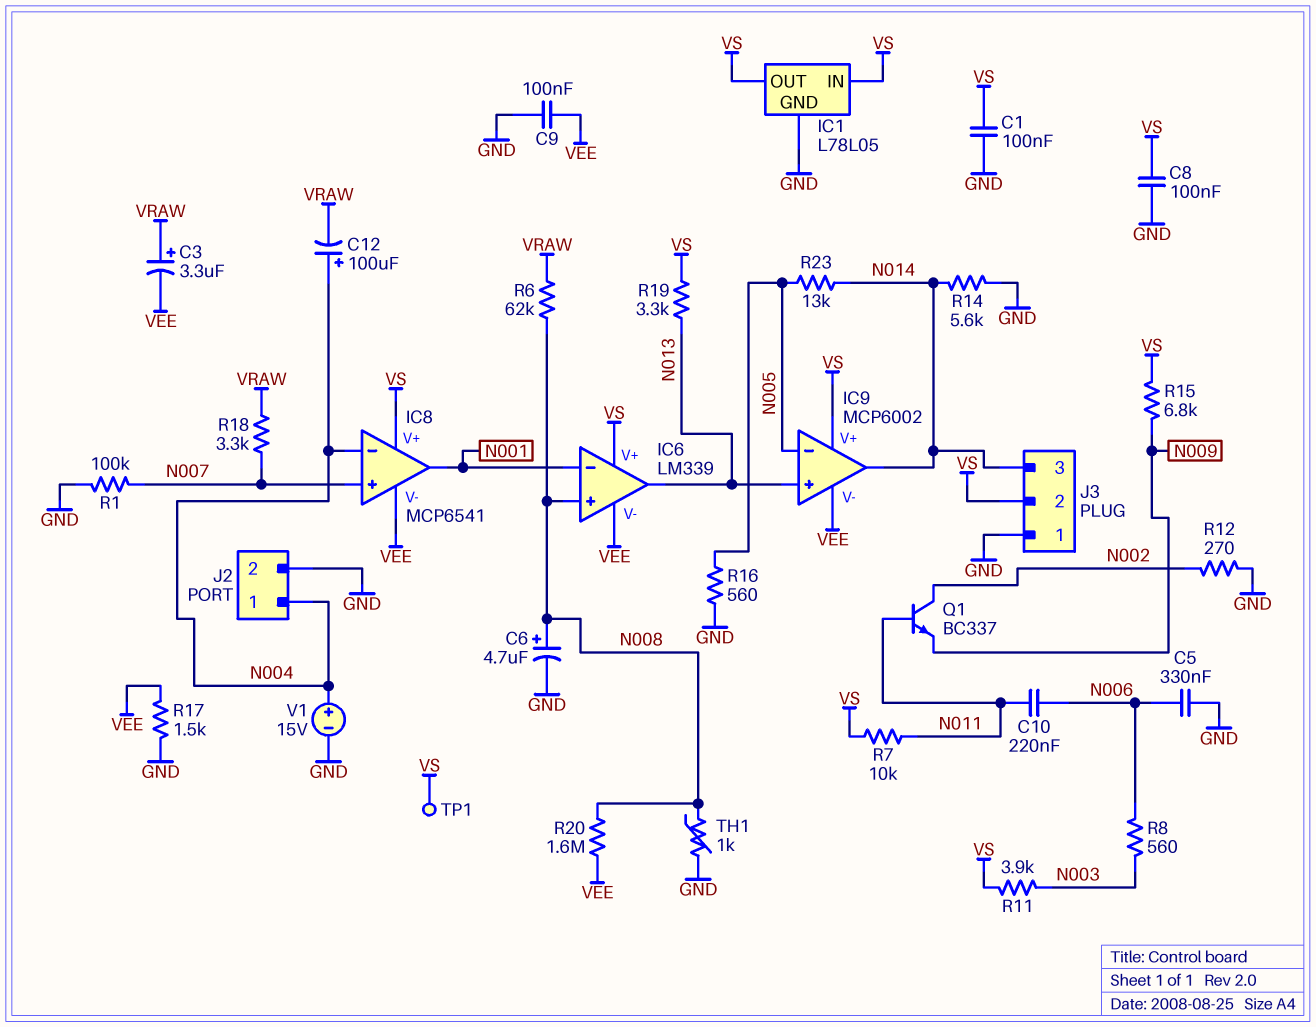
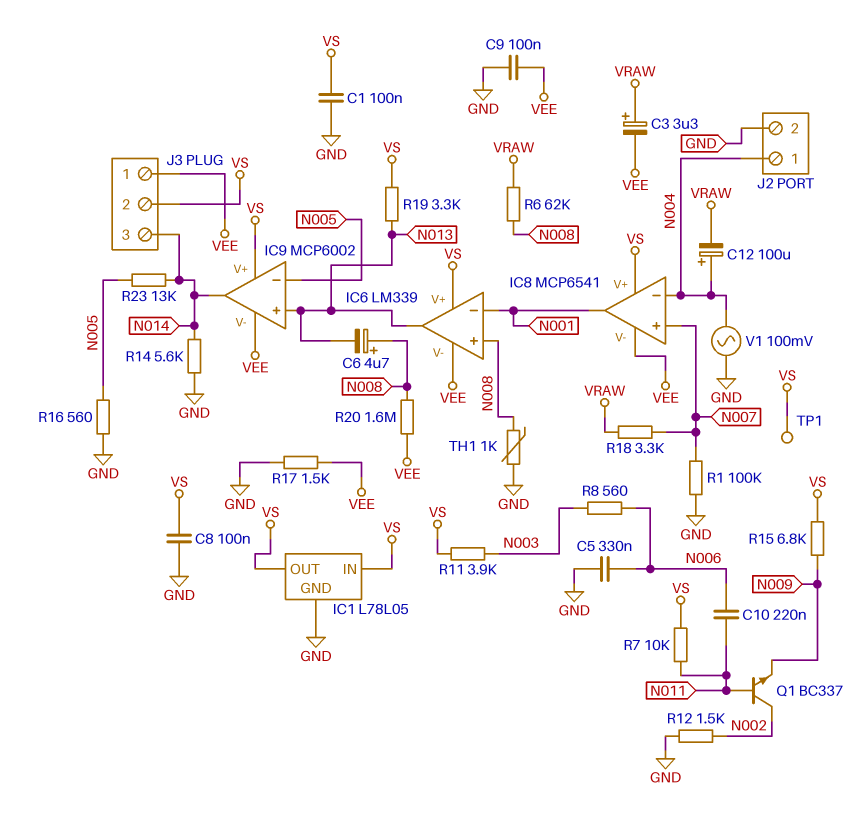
C6: 4.7uF (plus N008, minus GND) -> 4.7uF (plus N008, minus N013)
J3 pin 1: GND -> VEE
R12: 270 (GND, N002) -> 1.5k (GND, N002)
V1: 15V (plus N004, minus GND) -> AC 100mV (GND, N004)

